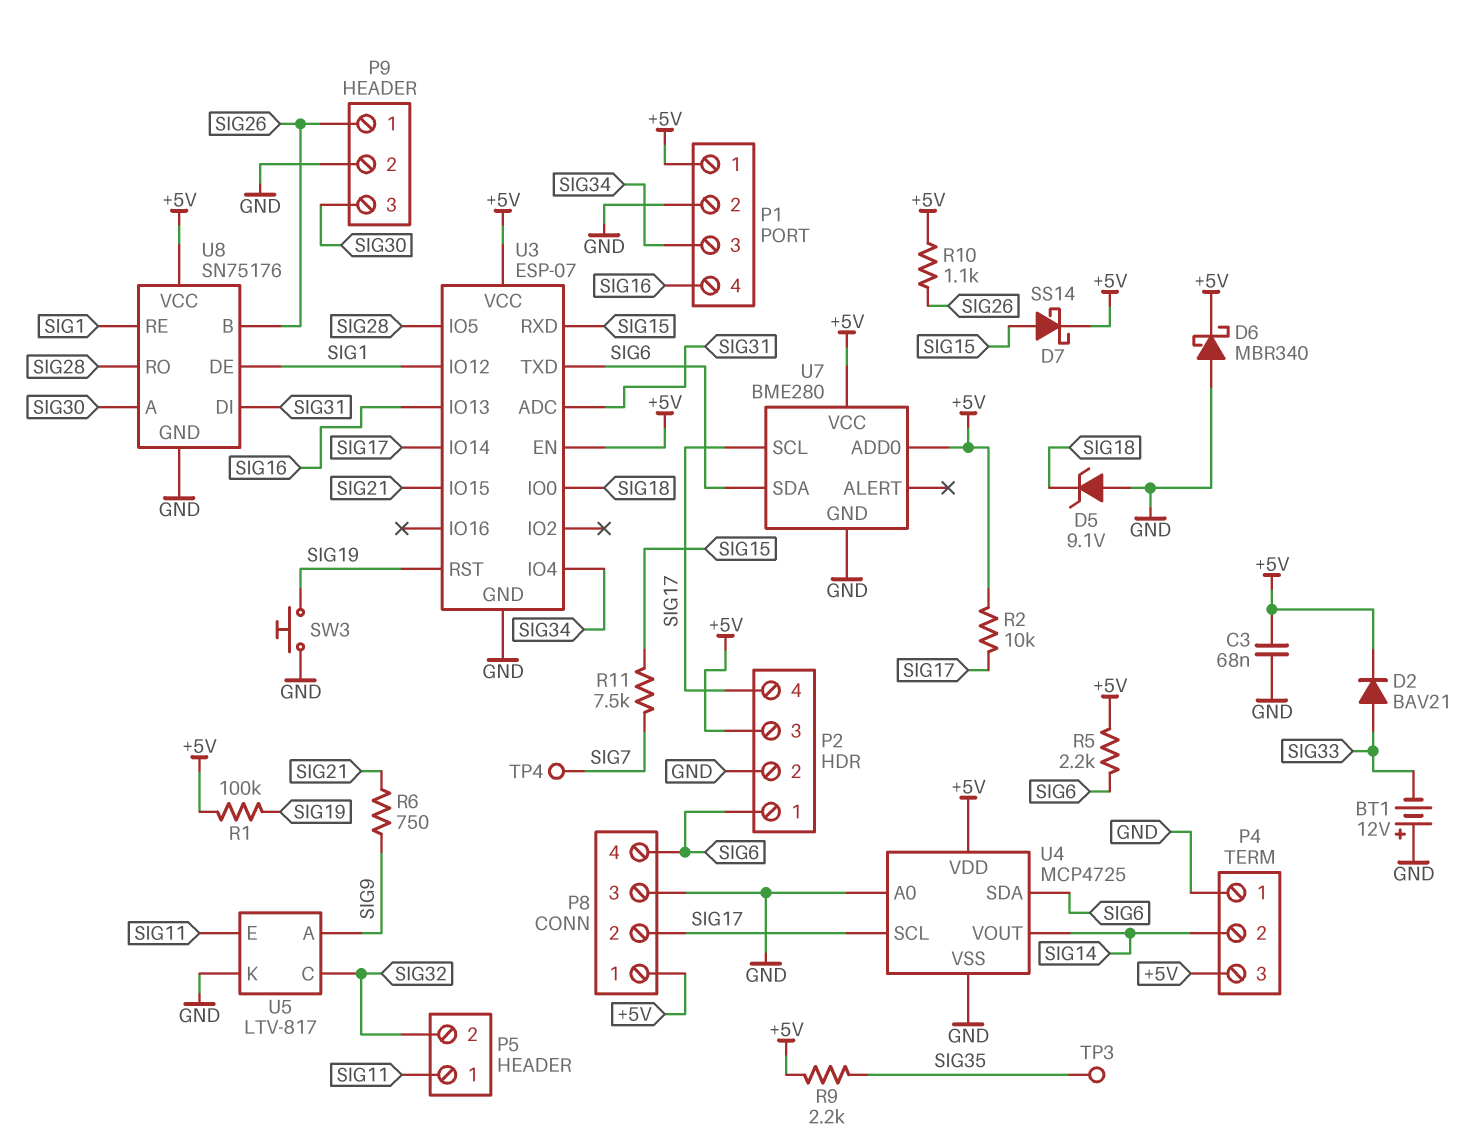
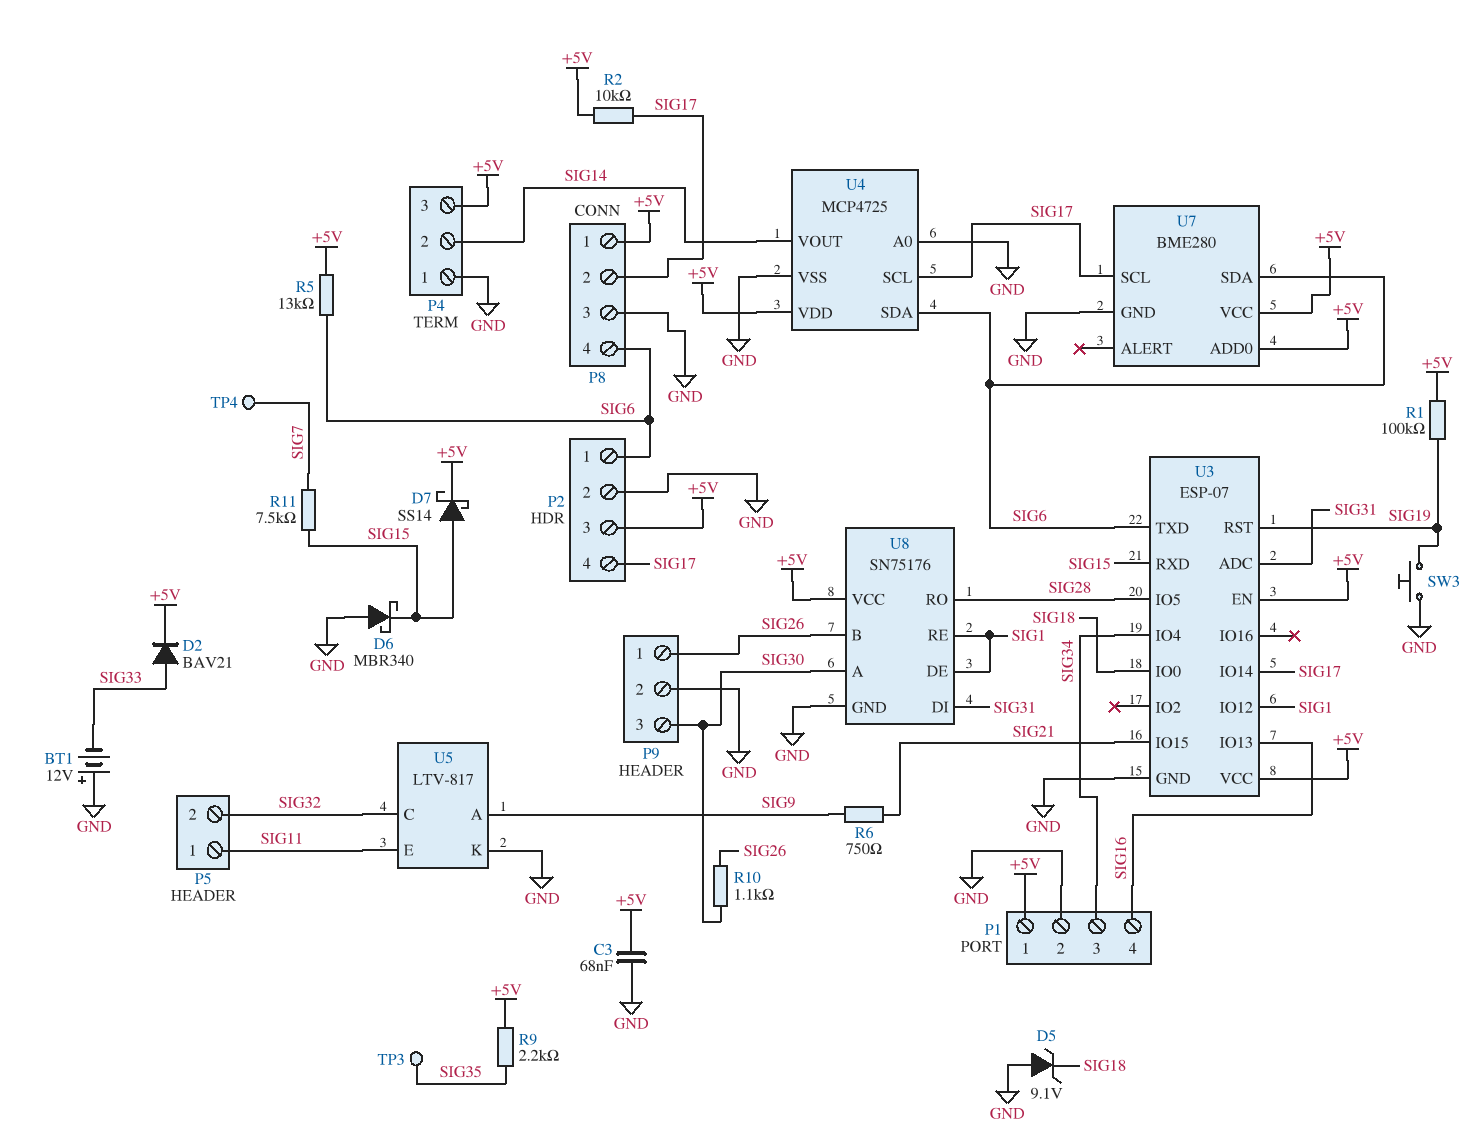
D6: schottky MBR340 (A GND, K +5V) -> schottky MBR340 (A GND, K SIG15)
R5: 2.2k (+5V, SIG6) -> 13k (+5V, SIG6)
R10: 1.1k (+5V, SIG26) -> 1.1k (SIG26, SIG30)

